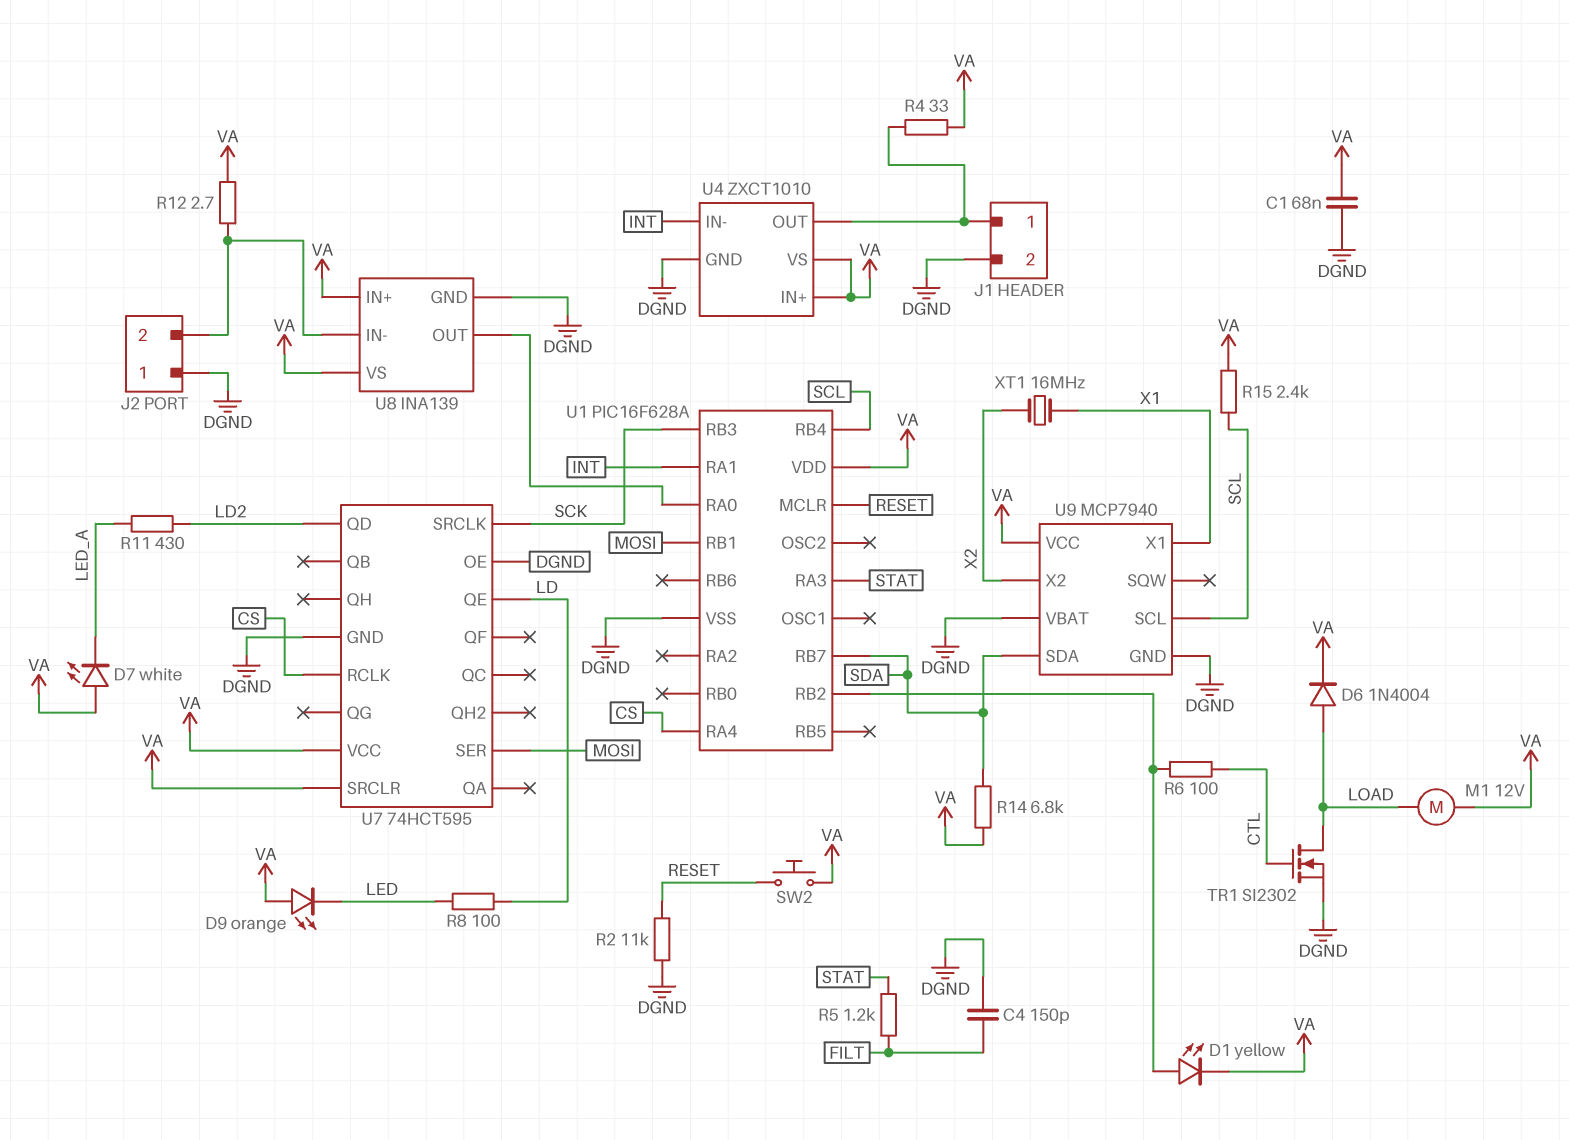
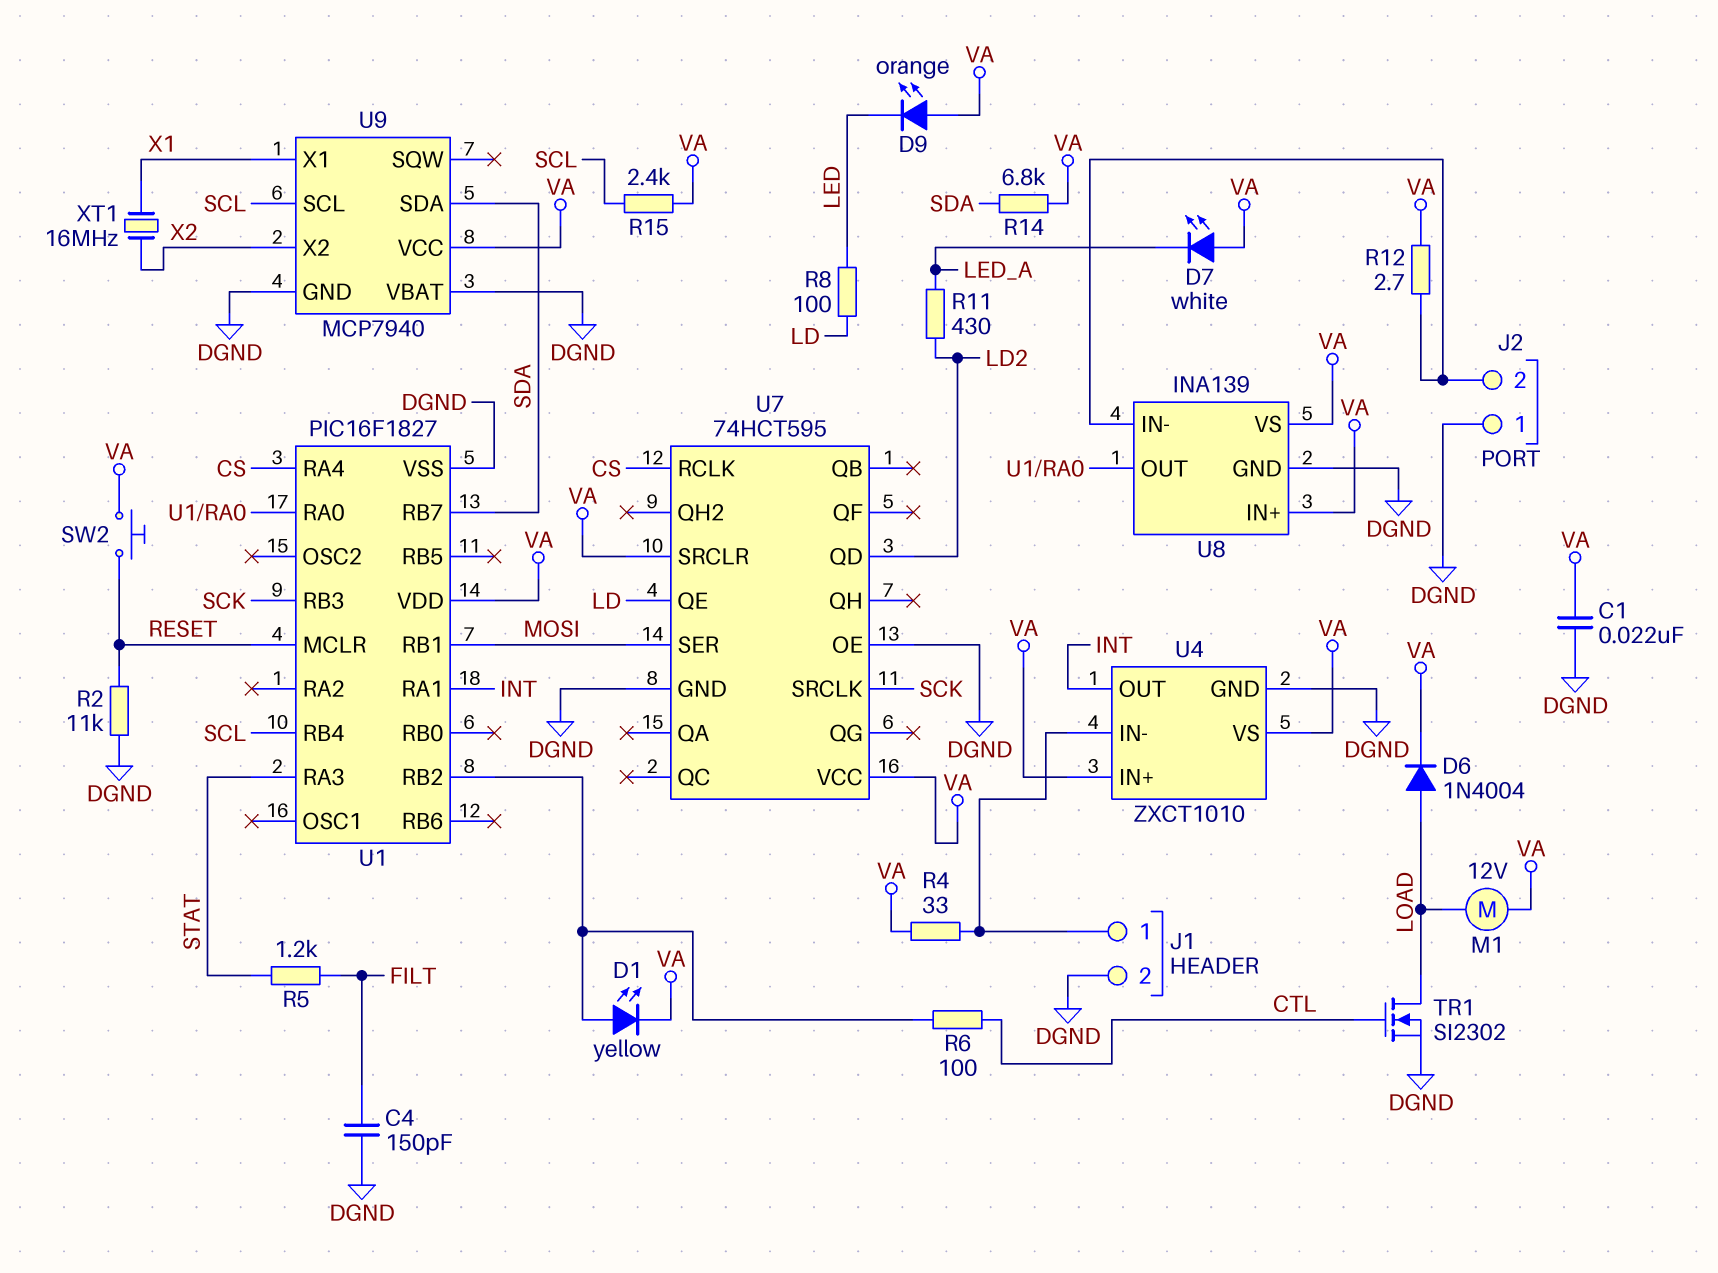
C1: 68nF (DGND, VA) -> 22nF (DGND, VA)
U1: PIC16F628A -> PIC16F1827
U4 pin IN-: INT -> J1/1
U4 pin OUT: J1/1 -> INT

